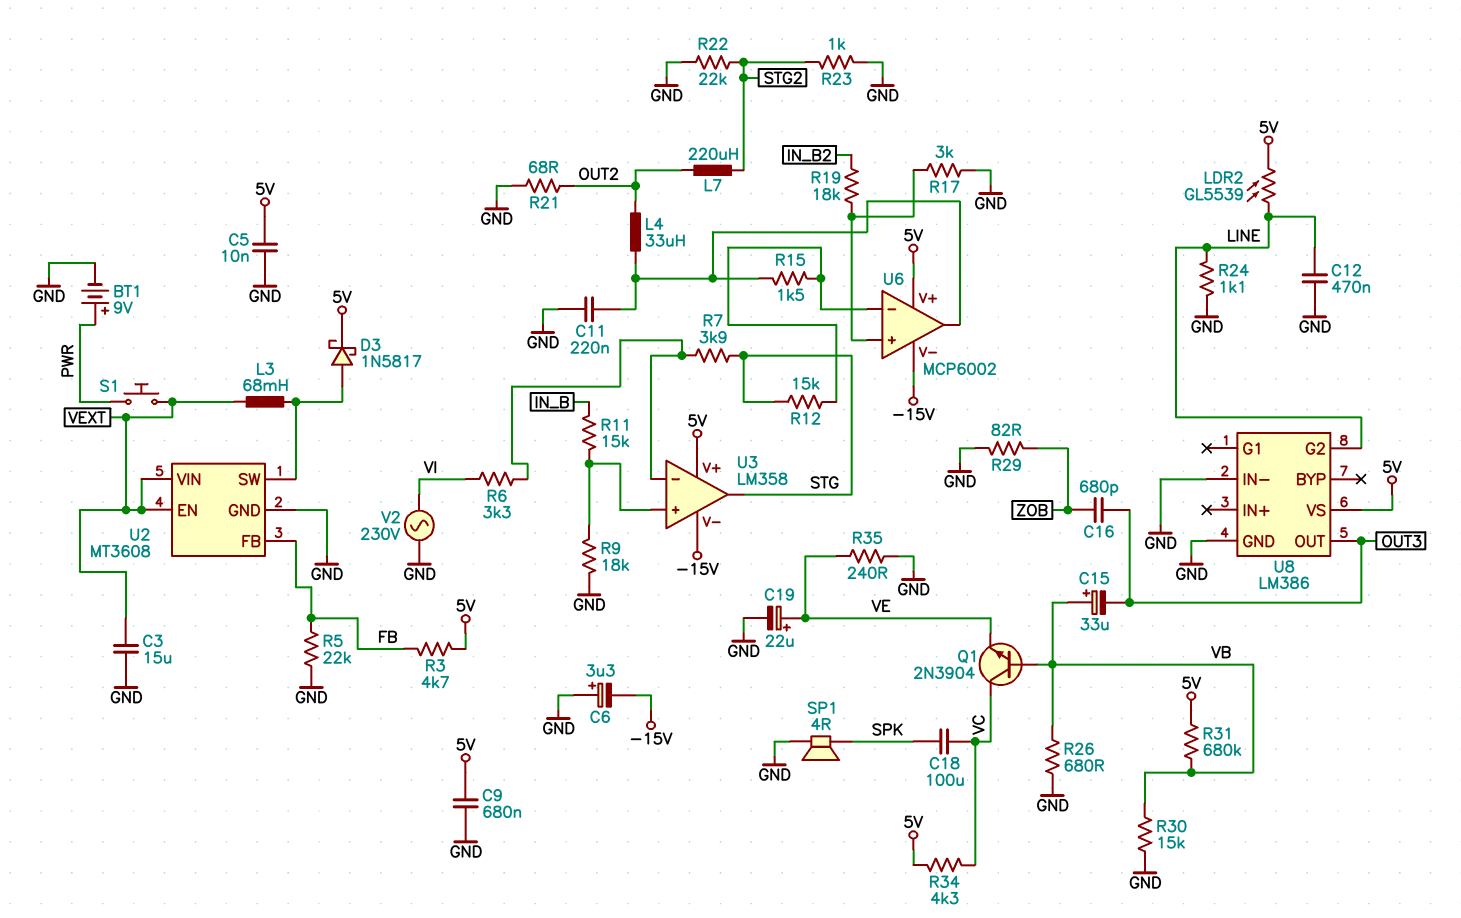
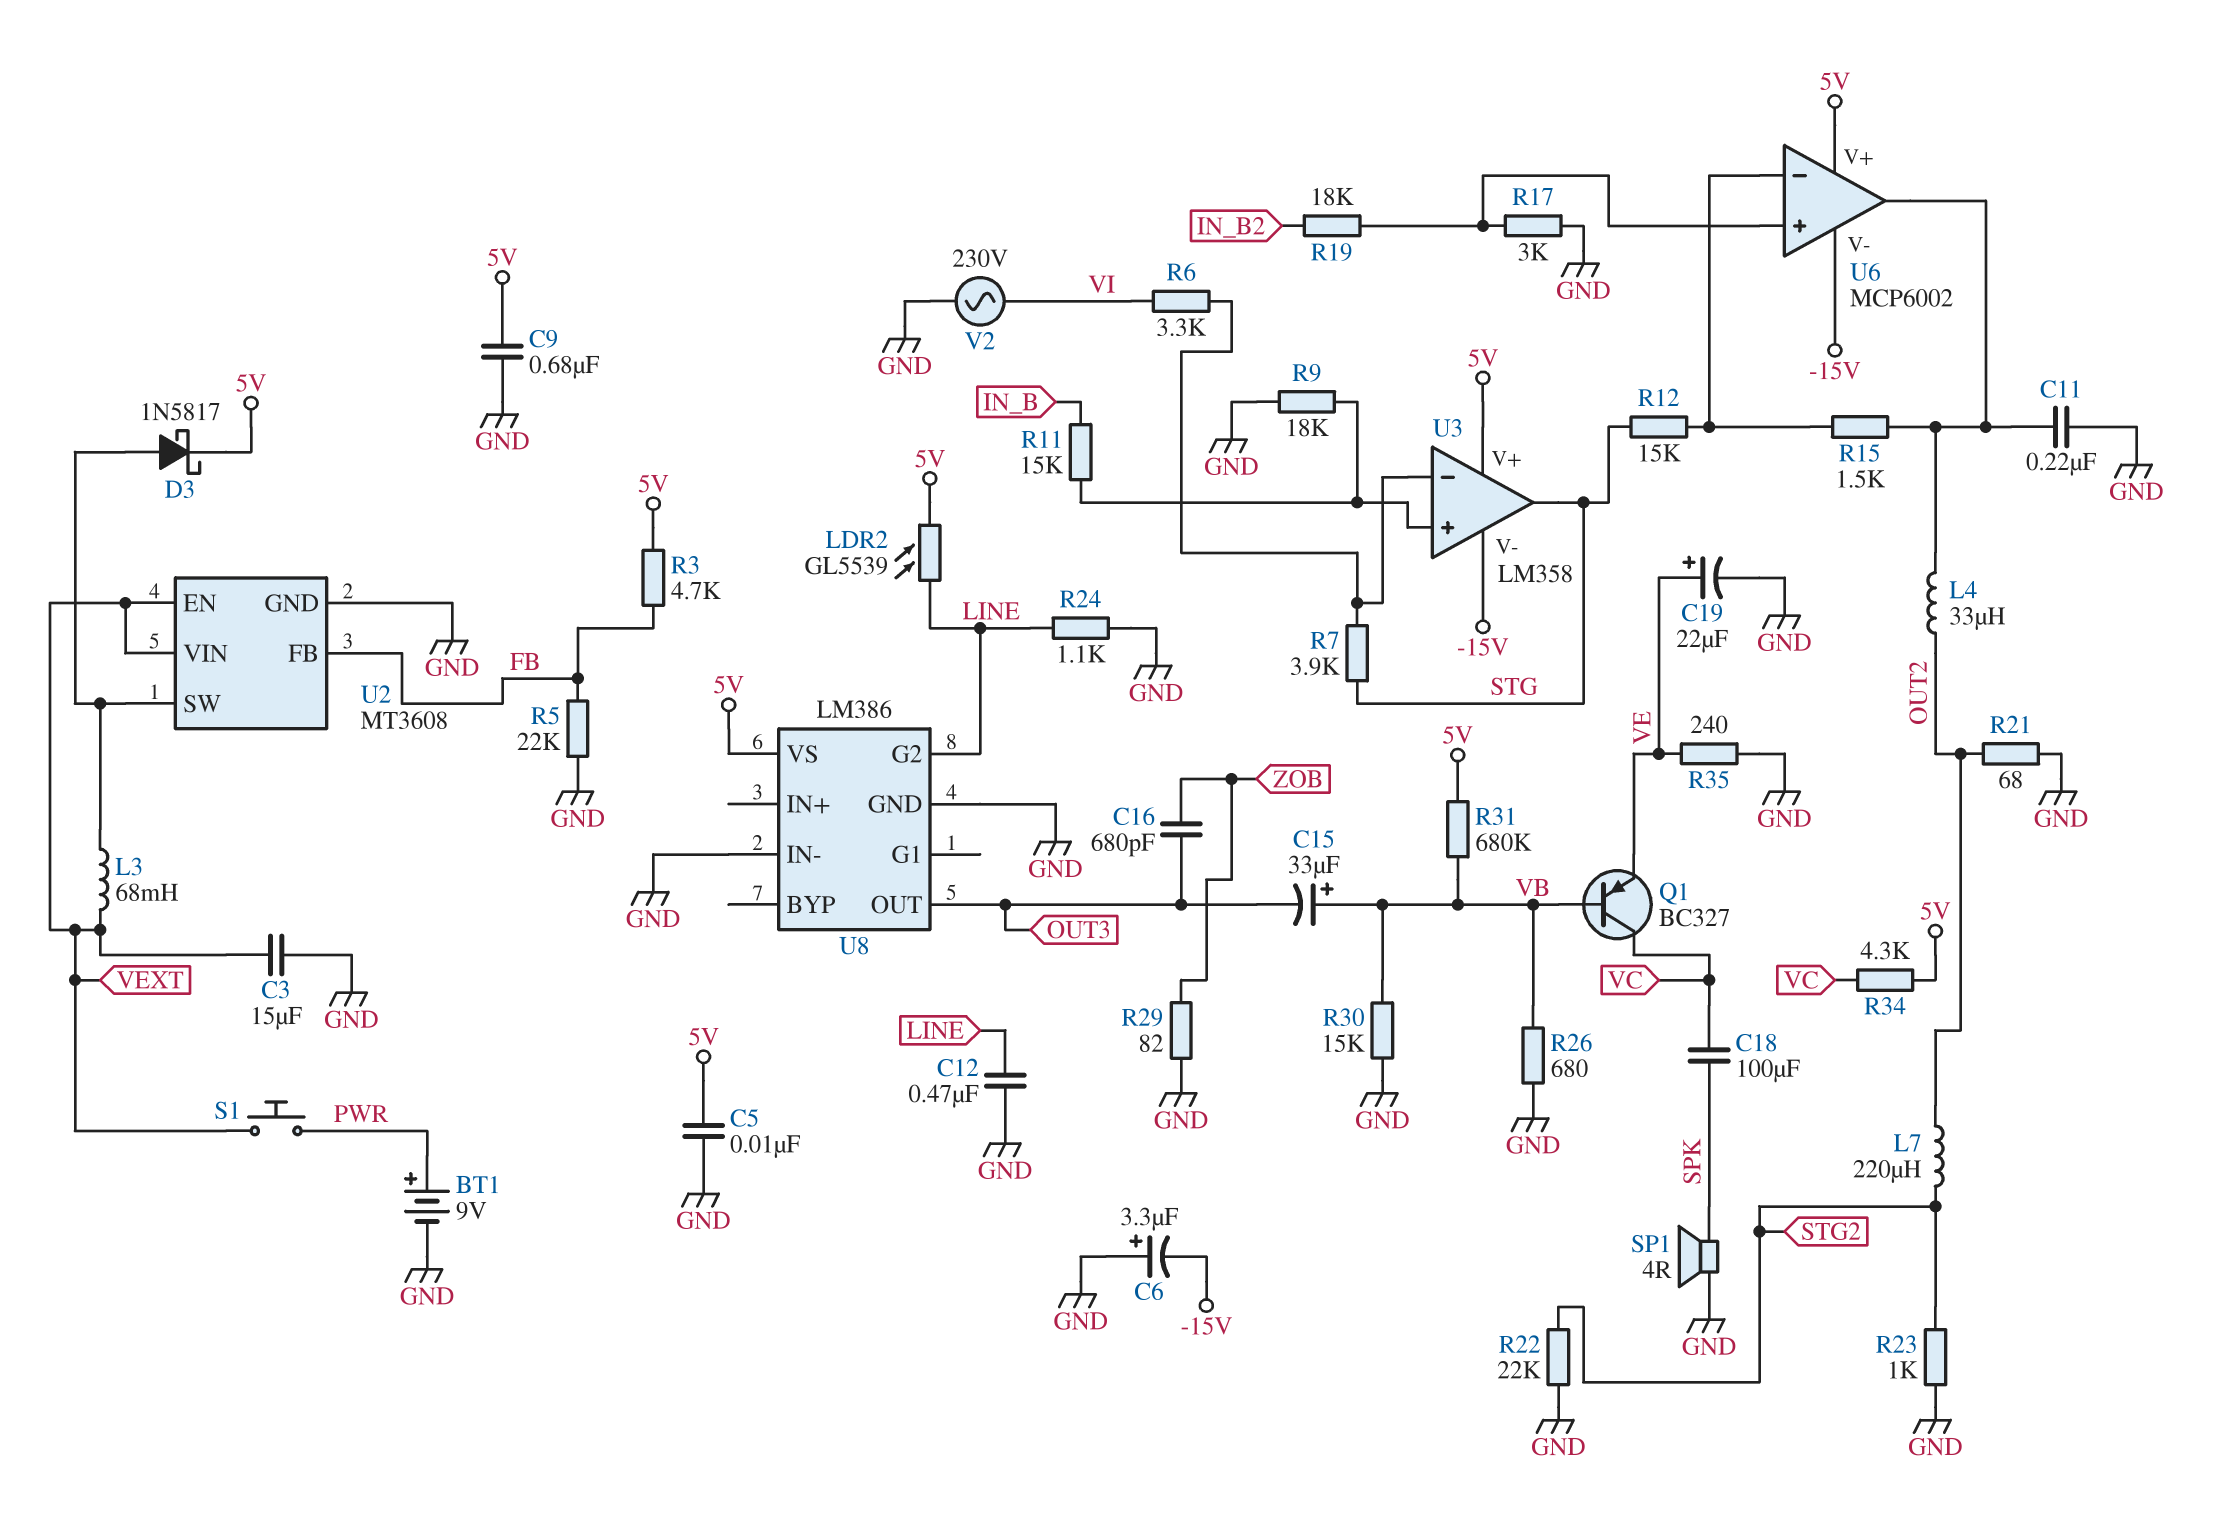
Q1: NPN 2N3904 (B VB, C VC, E VE) -> PNP BC327 (B VB, C VC, E VE)

